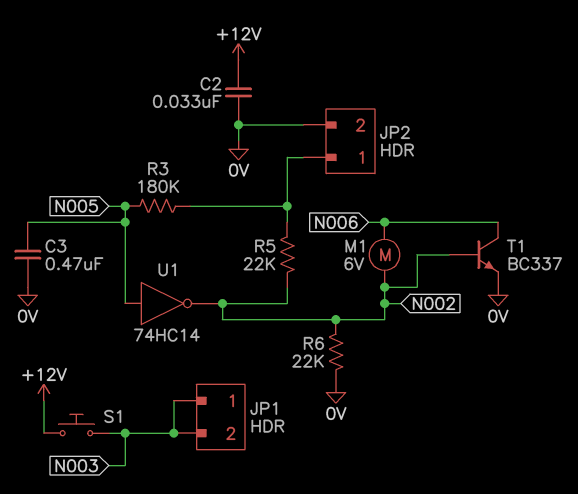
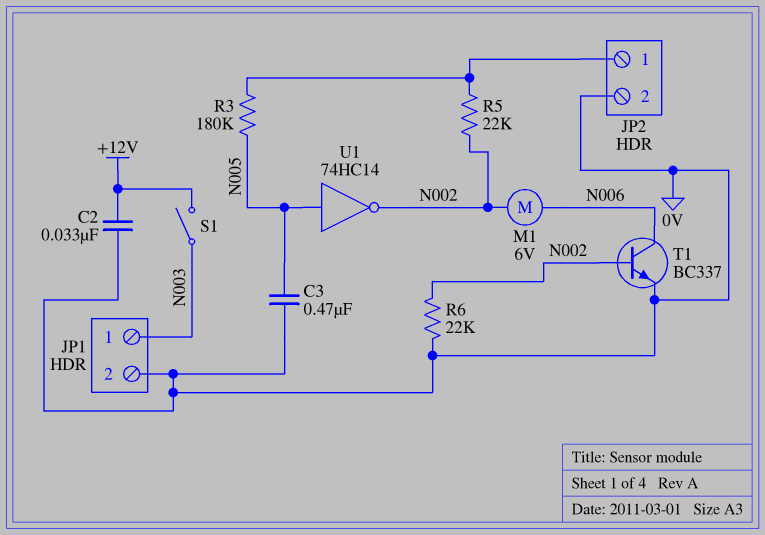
JP1 pin 2: N003 -> 0V
S1: button (+12V, N003) -> switch (+12V, N003)

